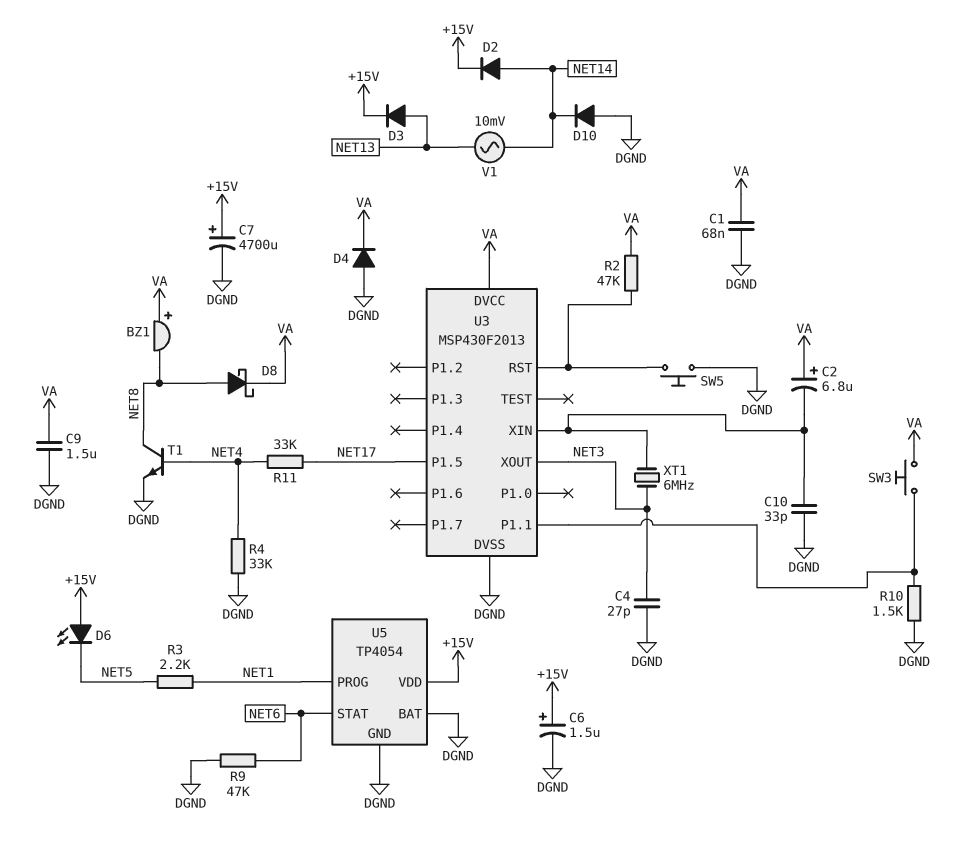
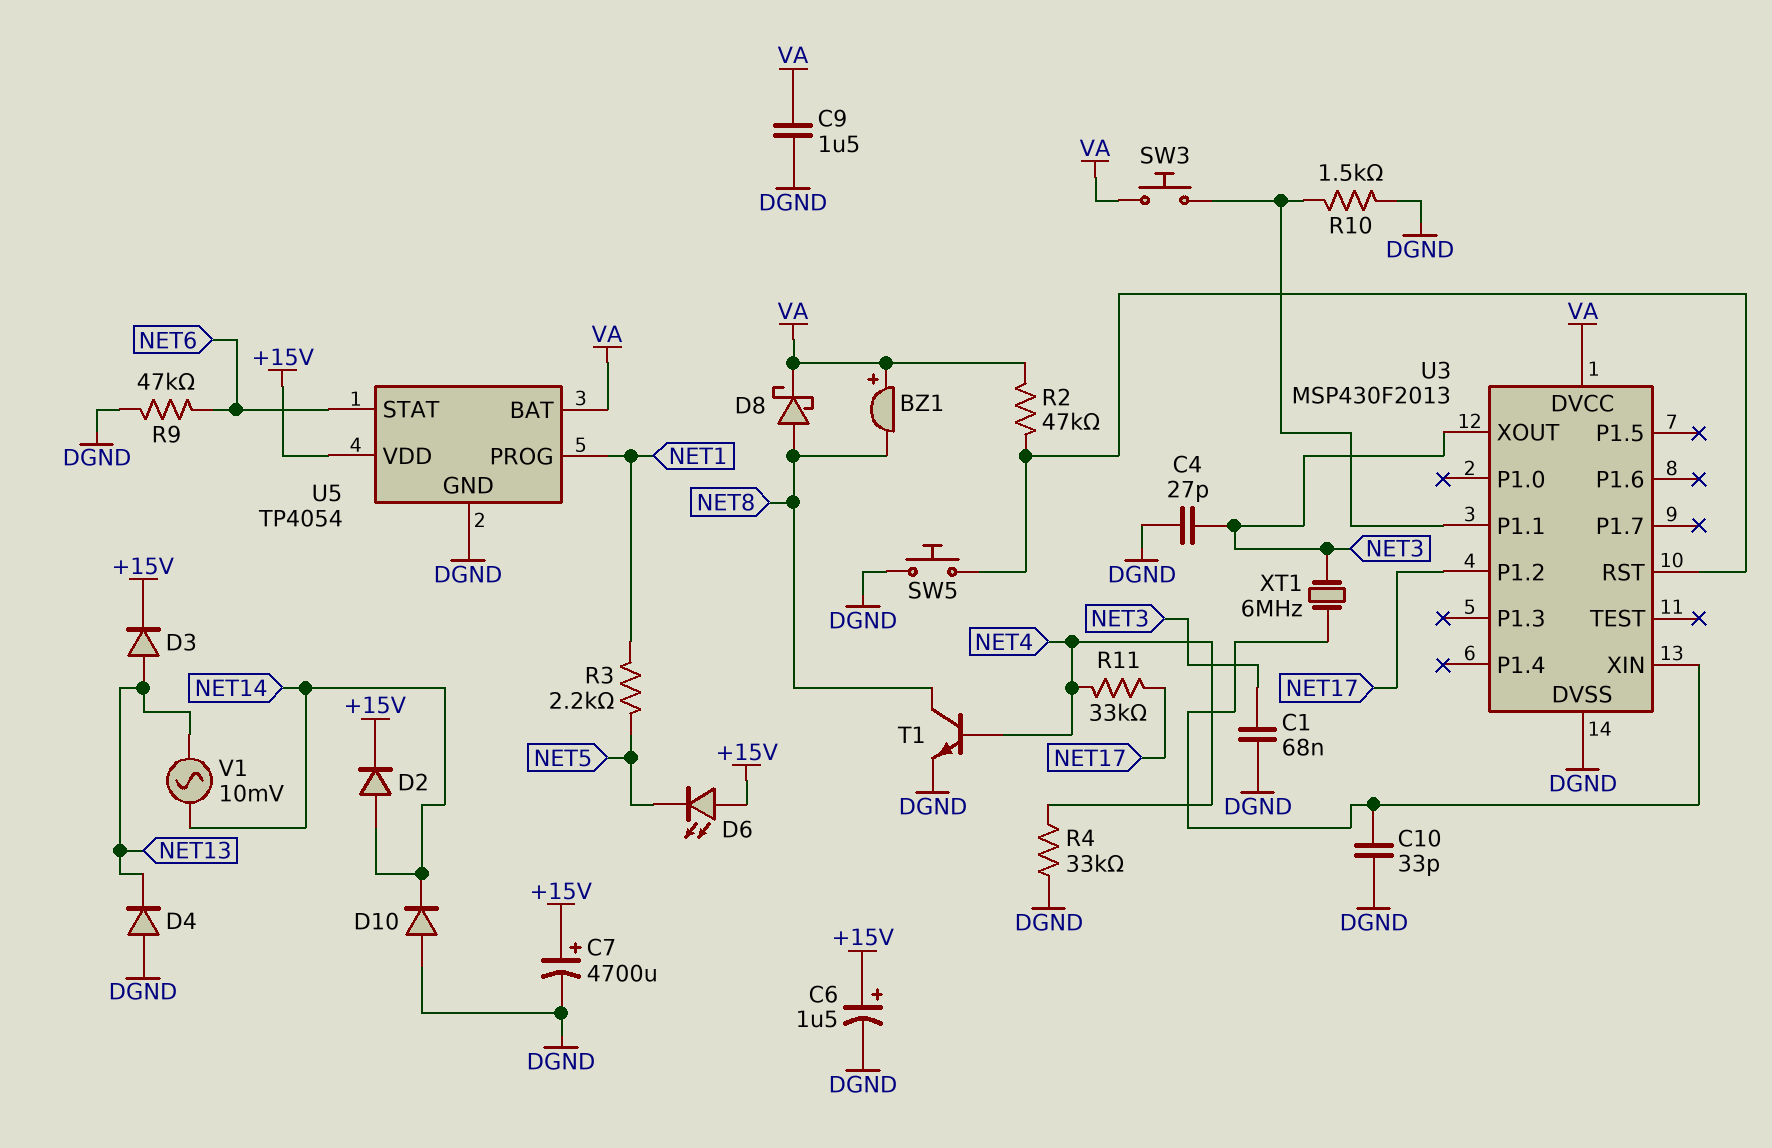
C1: 68nF (DGND, VA) -> 68nF (DGND, NET3)
C2: 6.8uF (plus VA, minus U3/XIN) -> none
D4: diode (A DGND, K VA) -> diode (A DGND, K NET13)
U3 pin P1.2: none -> NET17
U3 pin P1.5: NET17 -> none
U5 pin BAT: DGND -> VA

